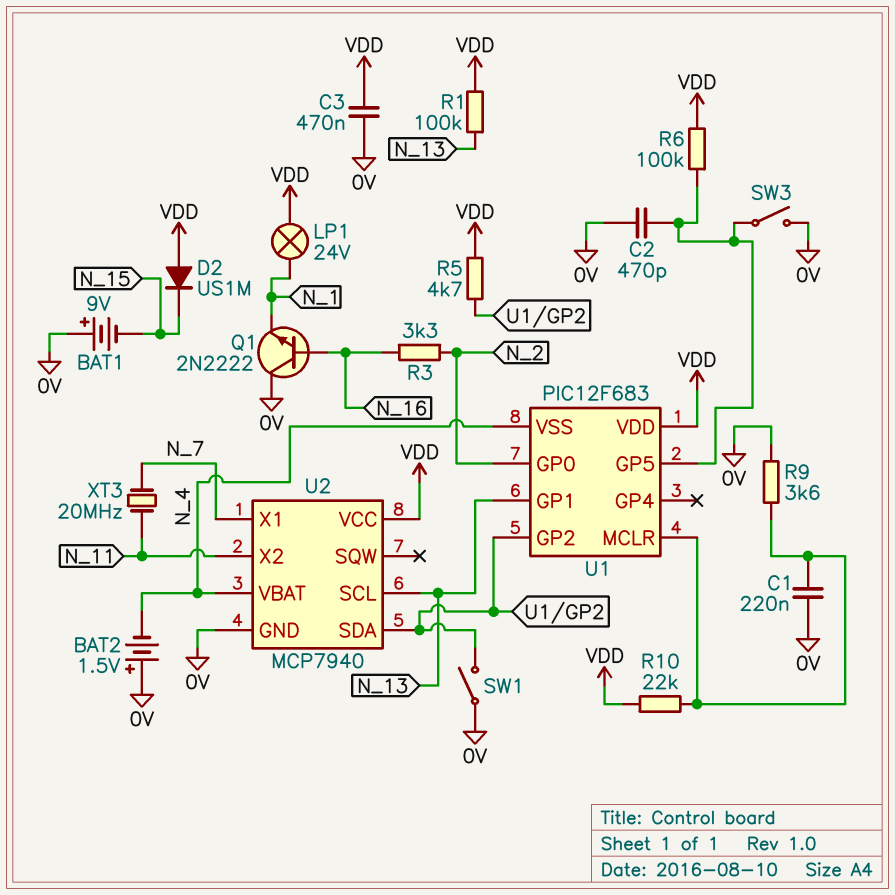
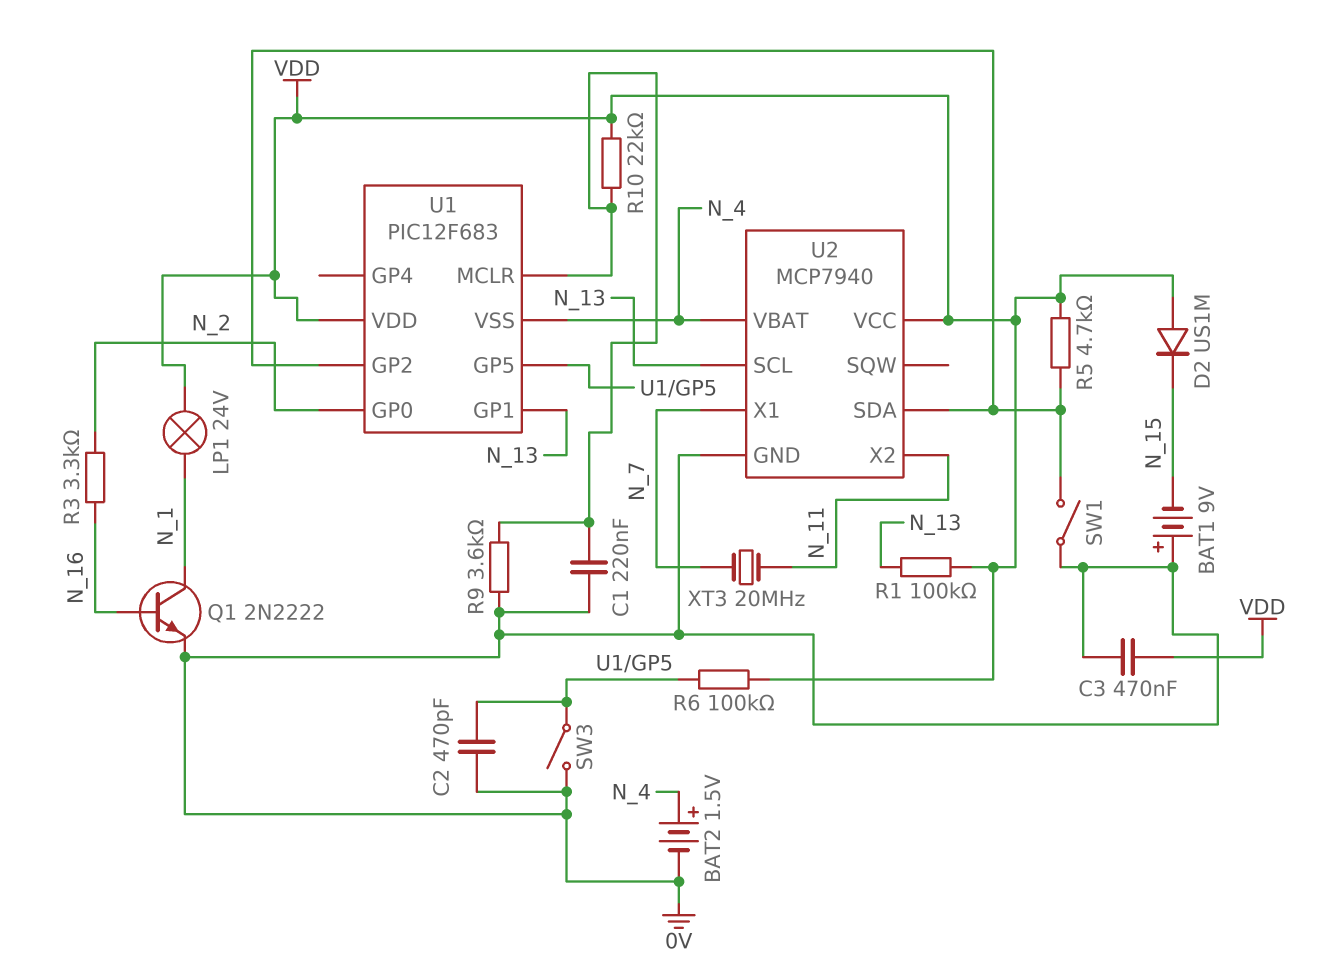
BAT2: 1.5V (plus 0V, minus N_4) -> 1.5V (plus N_4, minus 0V)
Q1: NPN 2N2222 (B N_16, C 0V, E N_1) -> NPN 2N2222 (B N_16, C N_1, E 0V)

